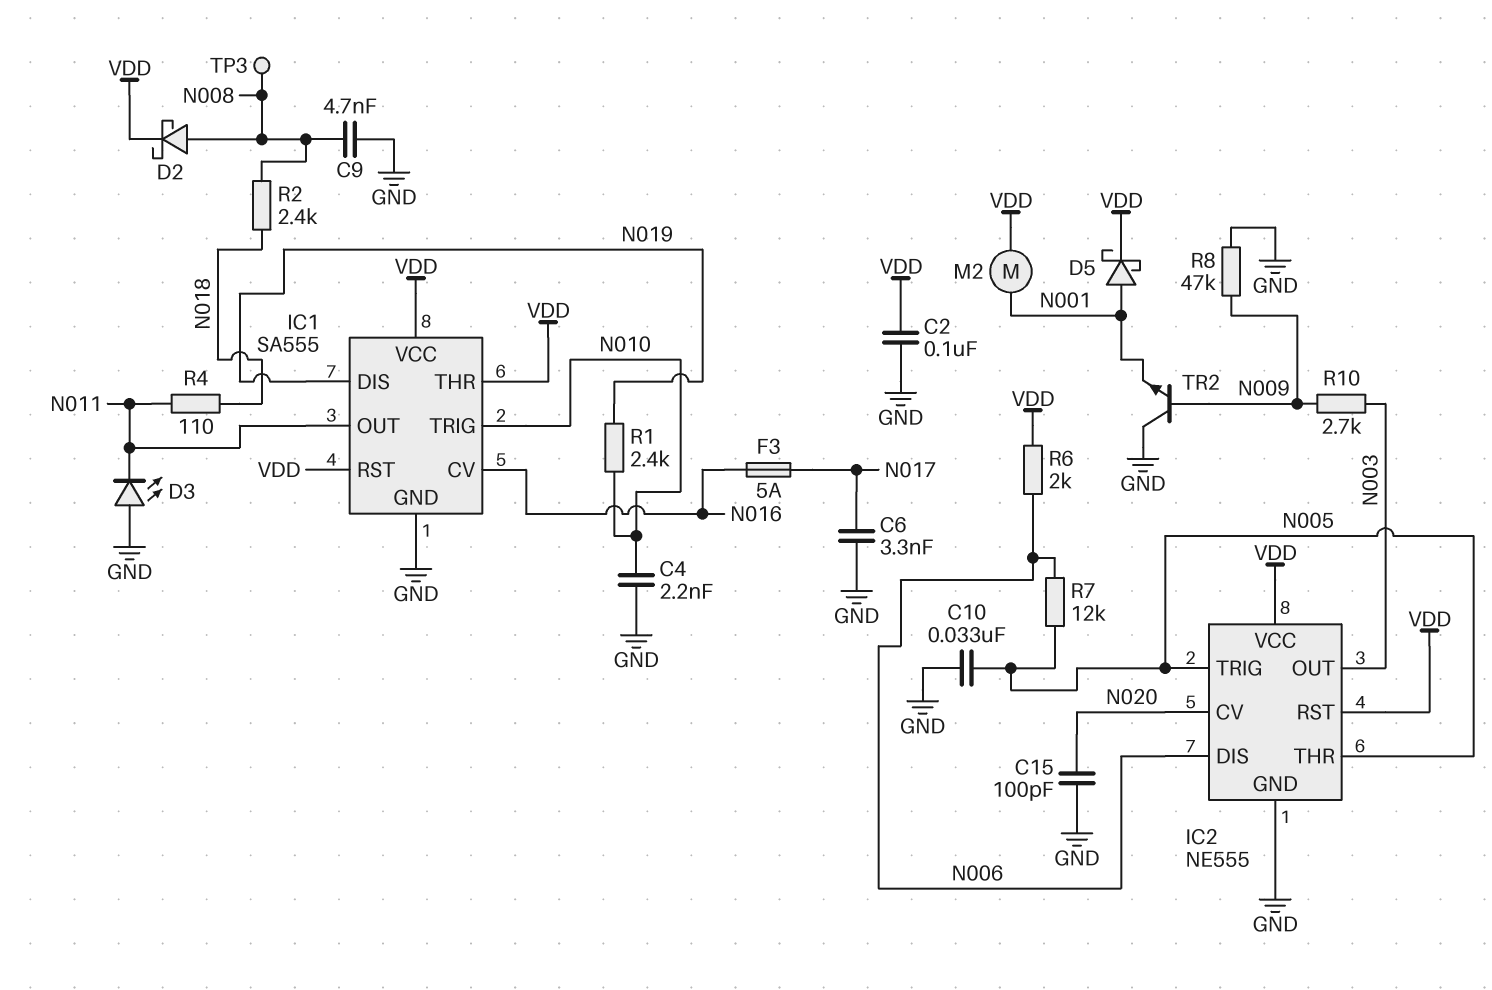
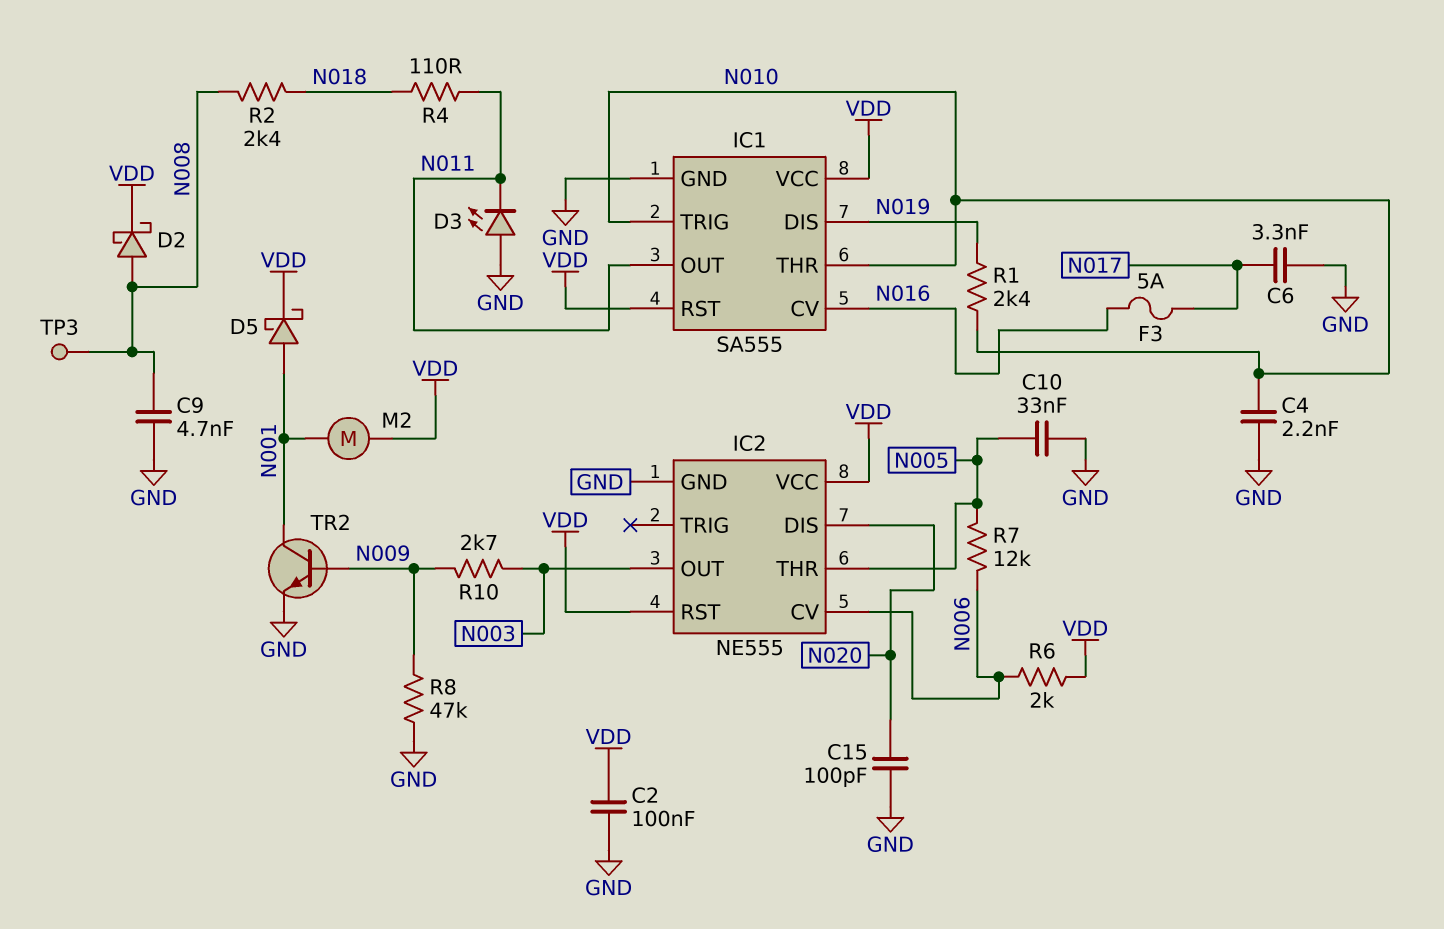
IC1 pin THR: VDD -> N010
IC2 pin CV: N020 -> N006
IC2 pin DIS: N006 -> N020
IC2 pin TRIG: N005 -> none
TR2: NPN (B N009, C GND, E N001) -> NPN (B N009, C N001, E GND)

